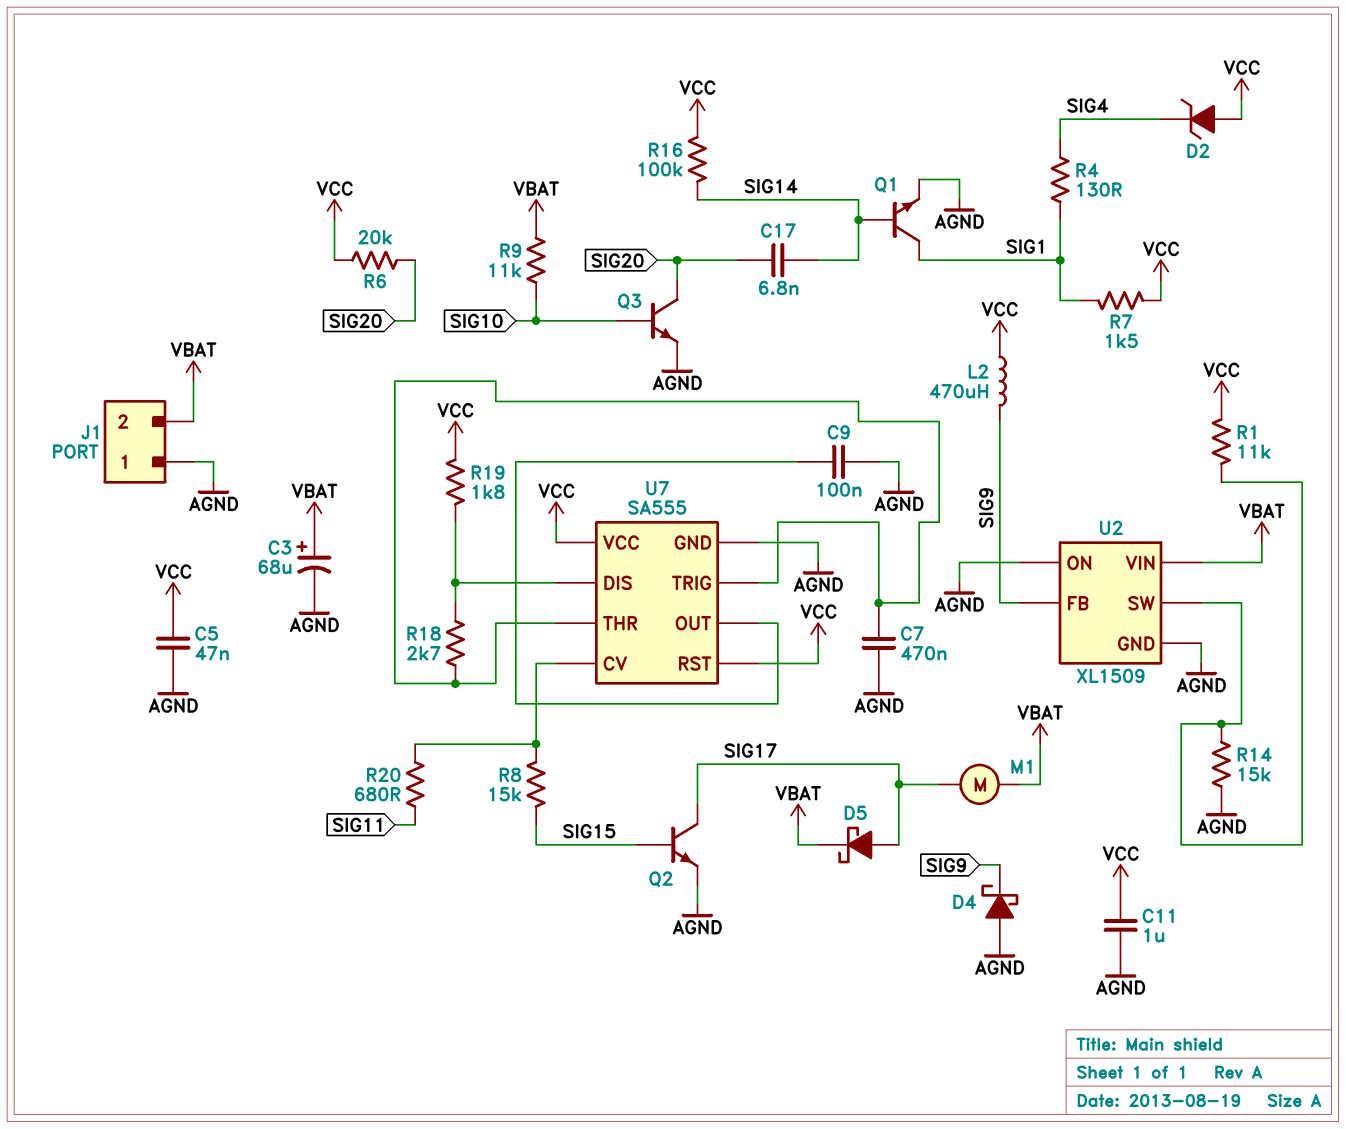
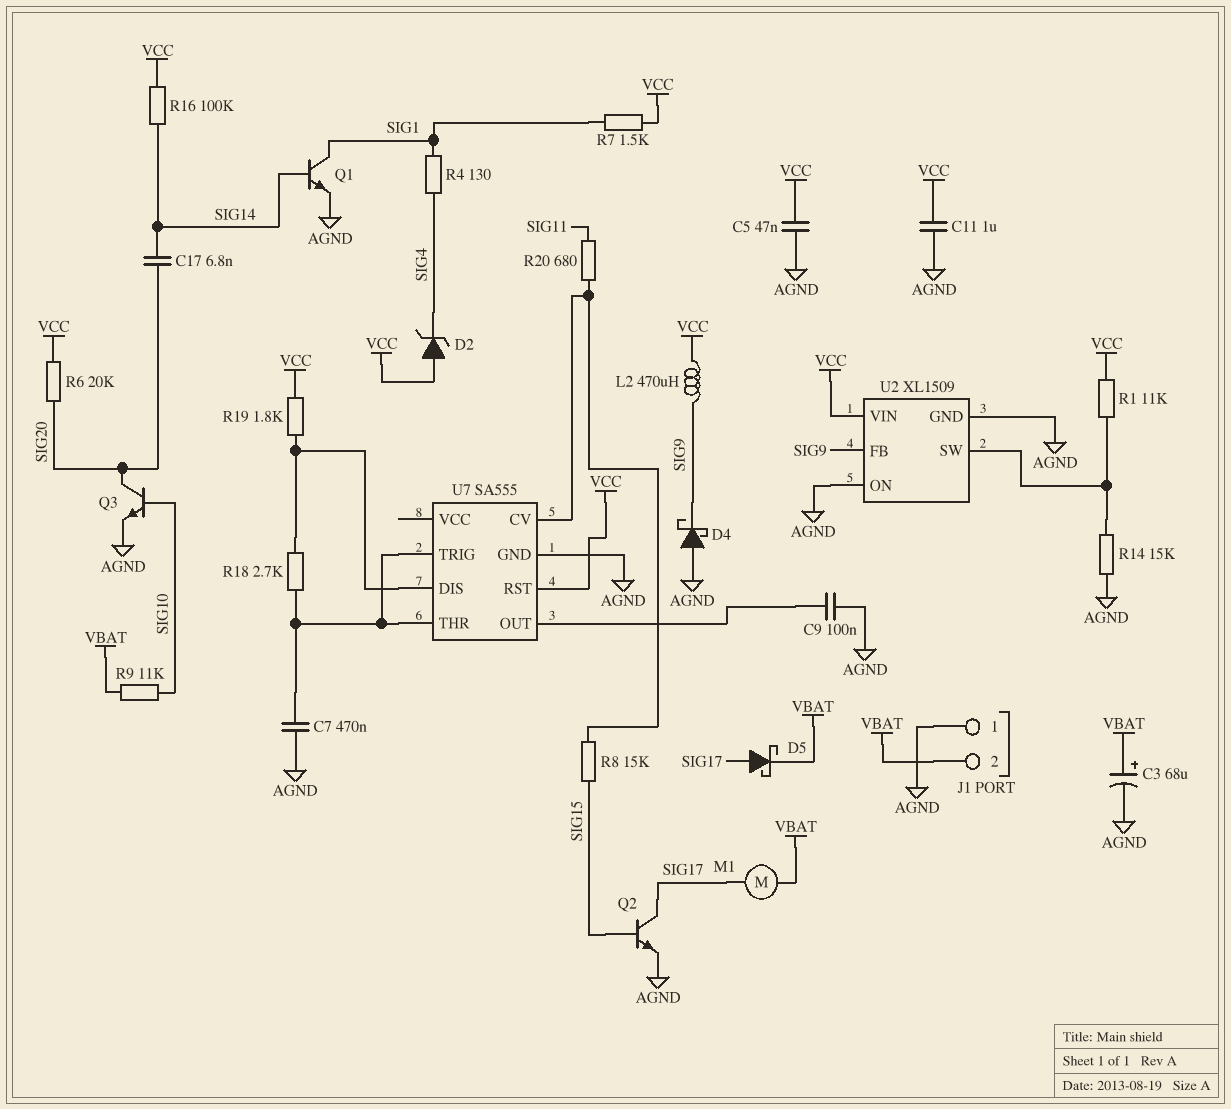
U2 pin VIN: VBAT -> VCC
U7 pin VCC: VCC -> none

